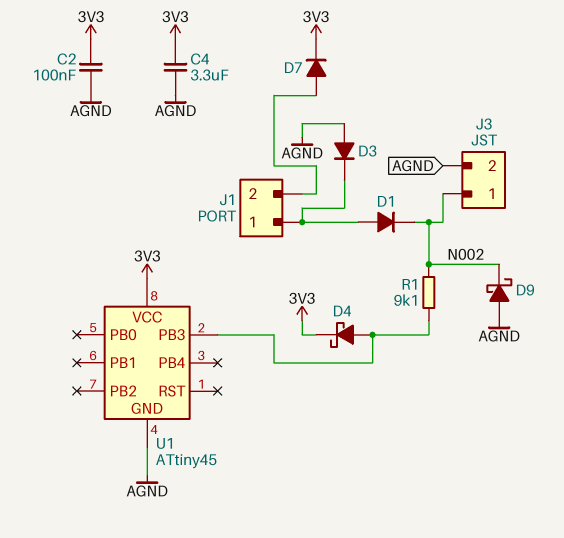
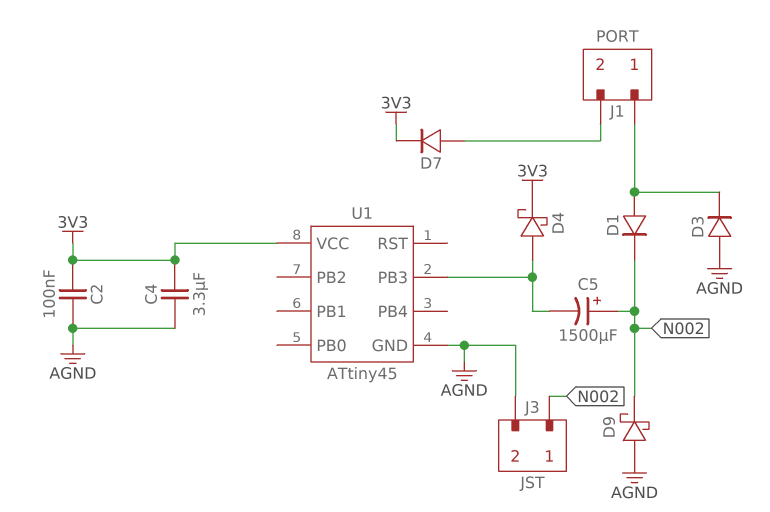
C5: none -> 1500uF (plus N002, minus U1/PB3)
R1: 9.1k (N002, U1/PB3) -> none

